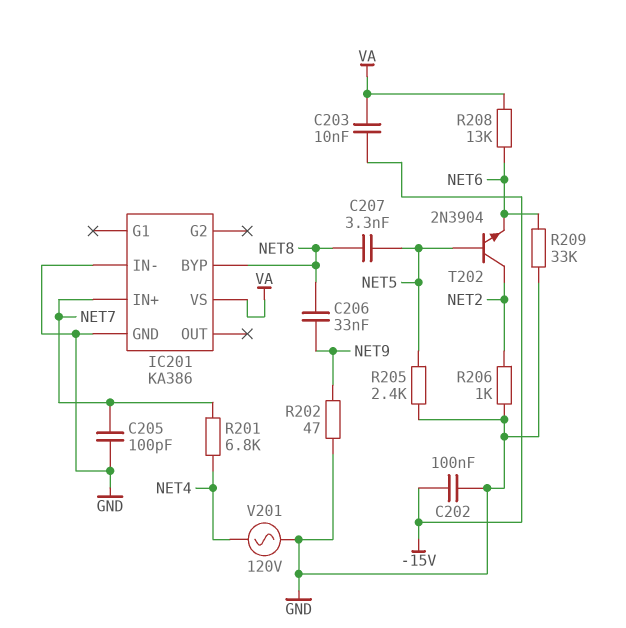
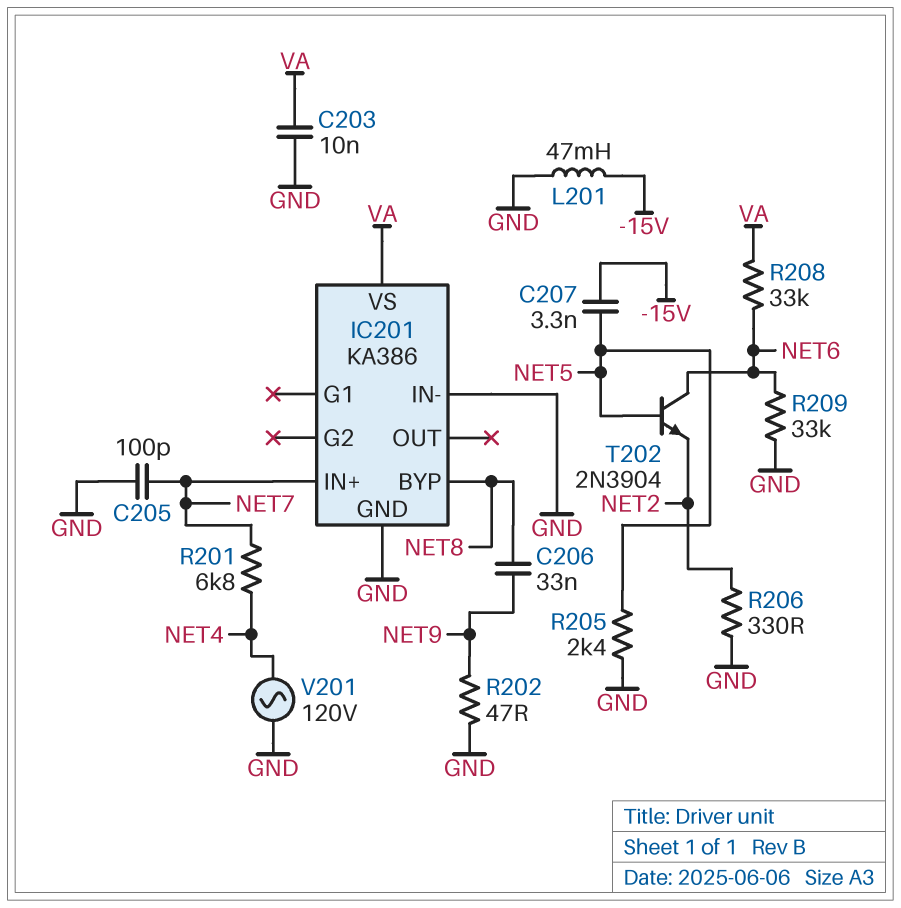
C202: 100nF (-15V, GND) -> none
C203: 10nF (-15V, VA) -> 10nF (GND, VA)
C207: 3.3nF (NET5, NET8) -> 3.3nF (-15V, NET5)
L201: none -> 47mH (-15V, GND)
R206: 1k (GND, NET2) -> 330 (GND, NET2)
R208: 13k (NET6, VA) -> 33k (NET6, VA)
T202: NPN 2N3904 (B NET5, C NET2, E NET6) -> NPN 2N3904 (B NET5, C NET6, E NET2)

